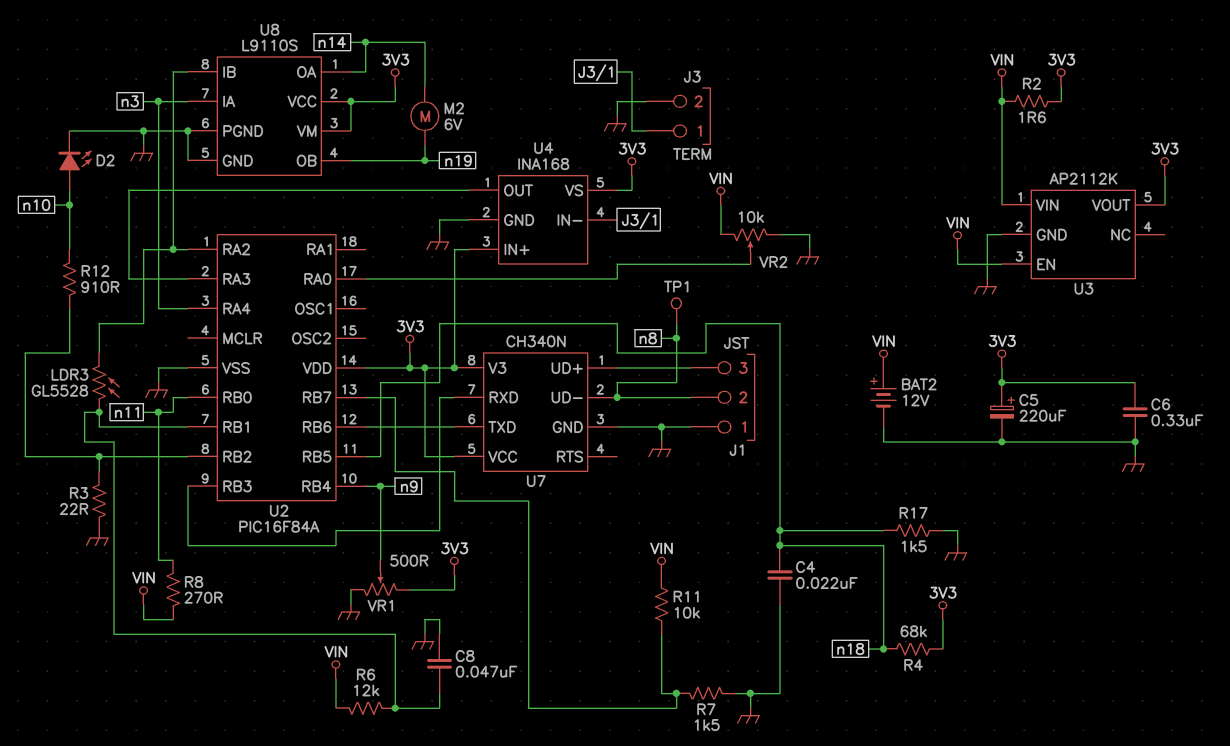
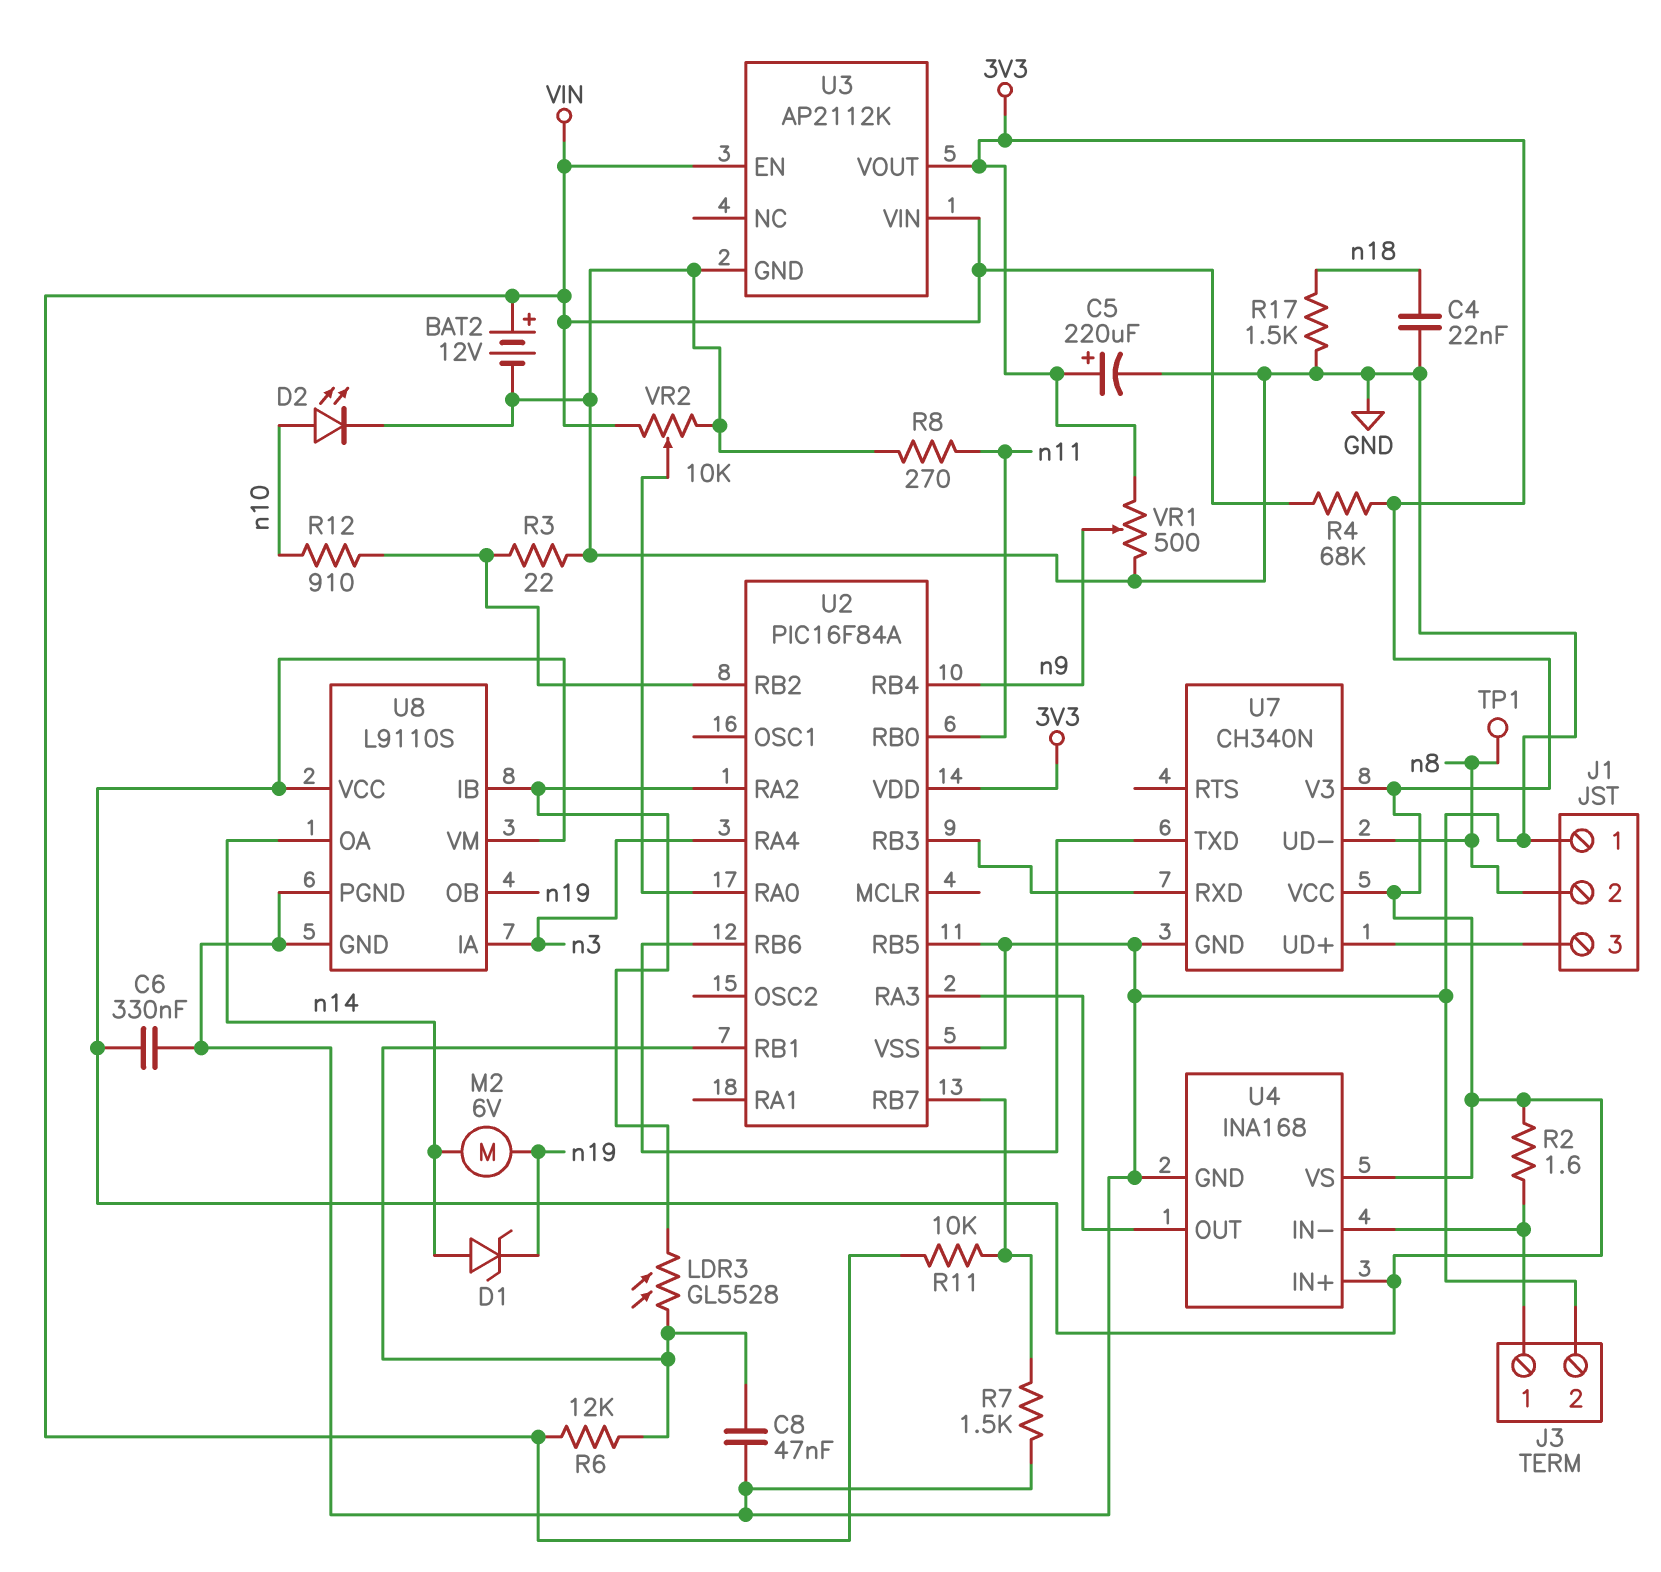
D1: none -> zener (A n14, K n19)
R2: 1.6 (3V3, VIN) -> 1.6 (3V3, J3/1)
R4: 68k (3V3, n18) -> 68k (3V3, VIN)
R8: 270 (VIN, n11) -> 270 (GND, n11)
U2 pin RB5: n18 -> GND

